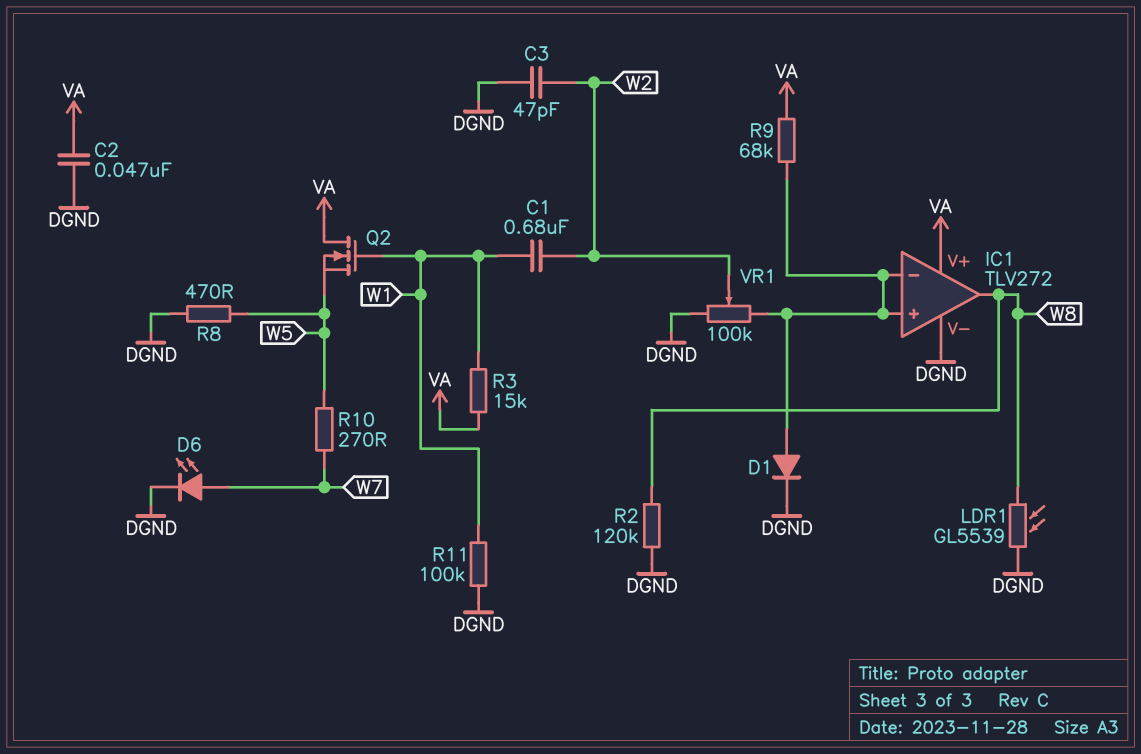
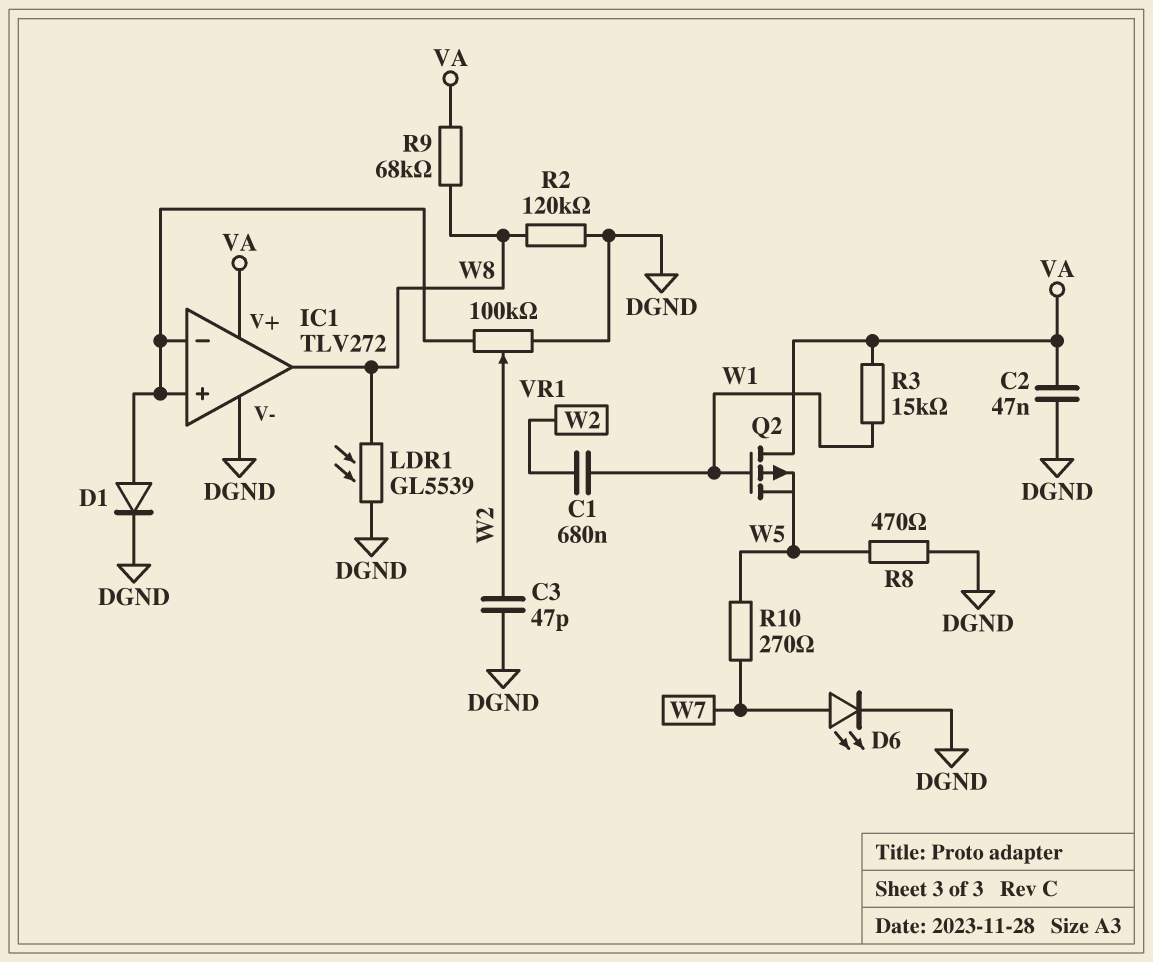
Q2: NMOS (G W1, D VA, S W5) -> PMOS (G W1, D VA, S W5)
R9: 68k (IC1/in+, VA) -> 68k (VA, W8)
R11: 100k (DGND, W1) -> none

